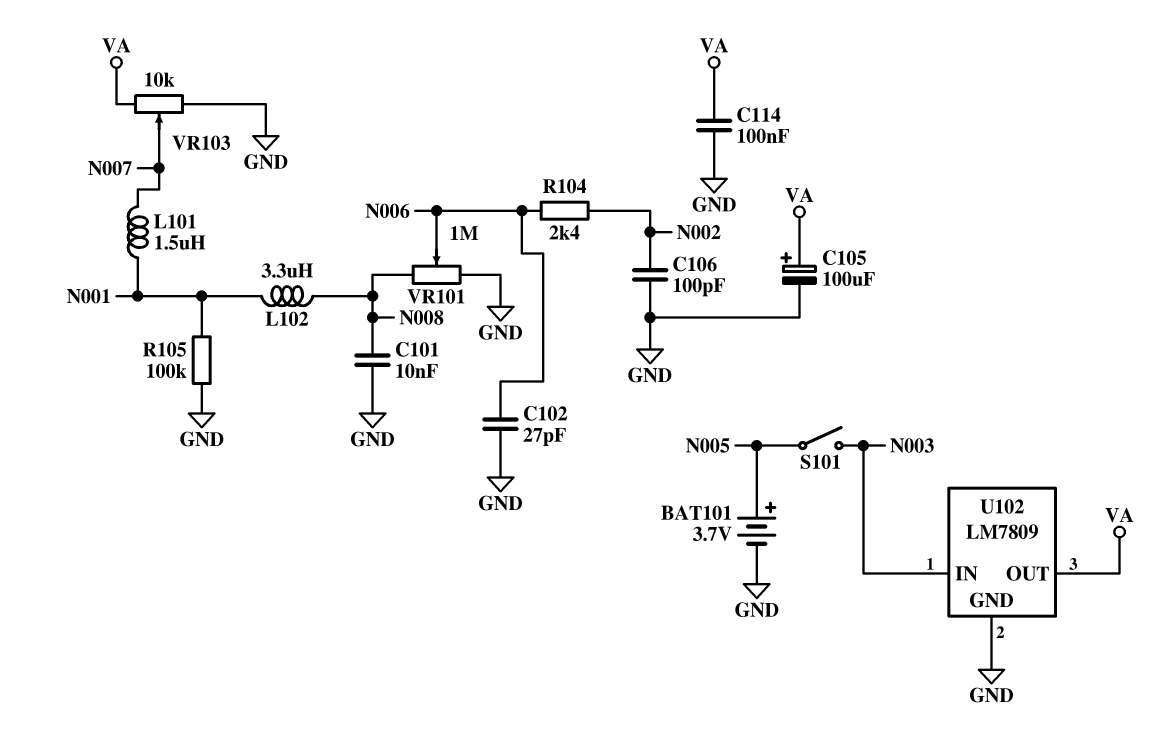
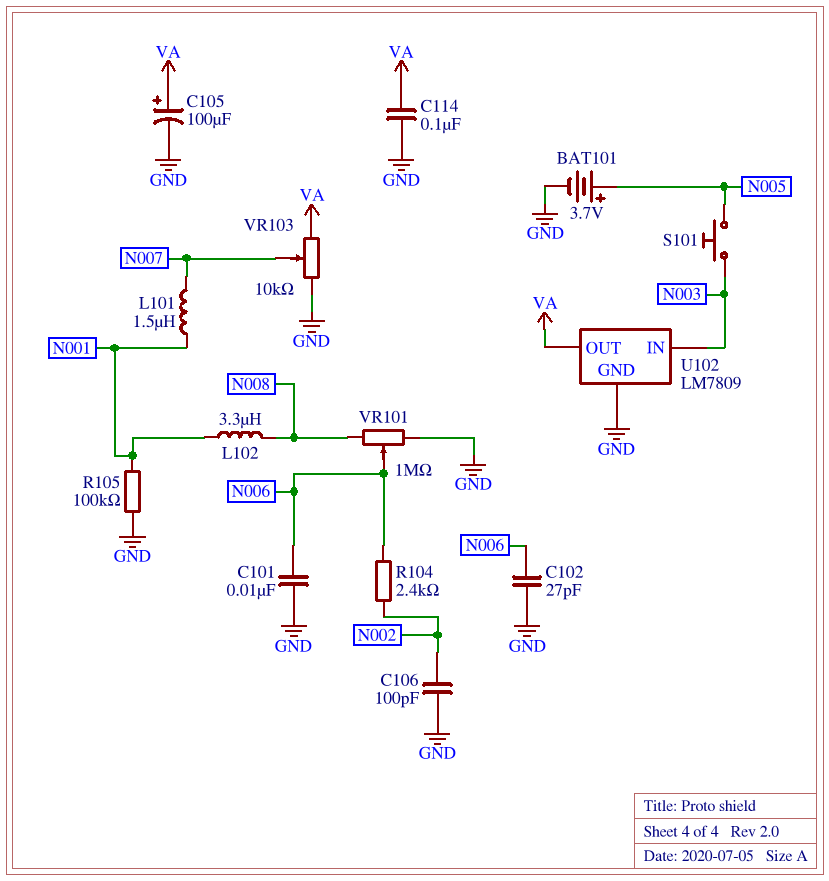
C101: 10nF (GND, N008) -> 10nF (GND, N006)
S101: switch (N003, N005) -> button (N003, N005)

